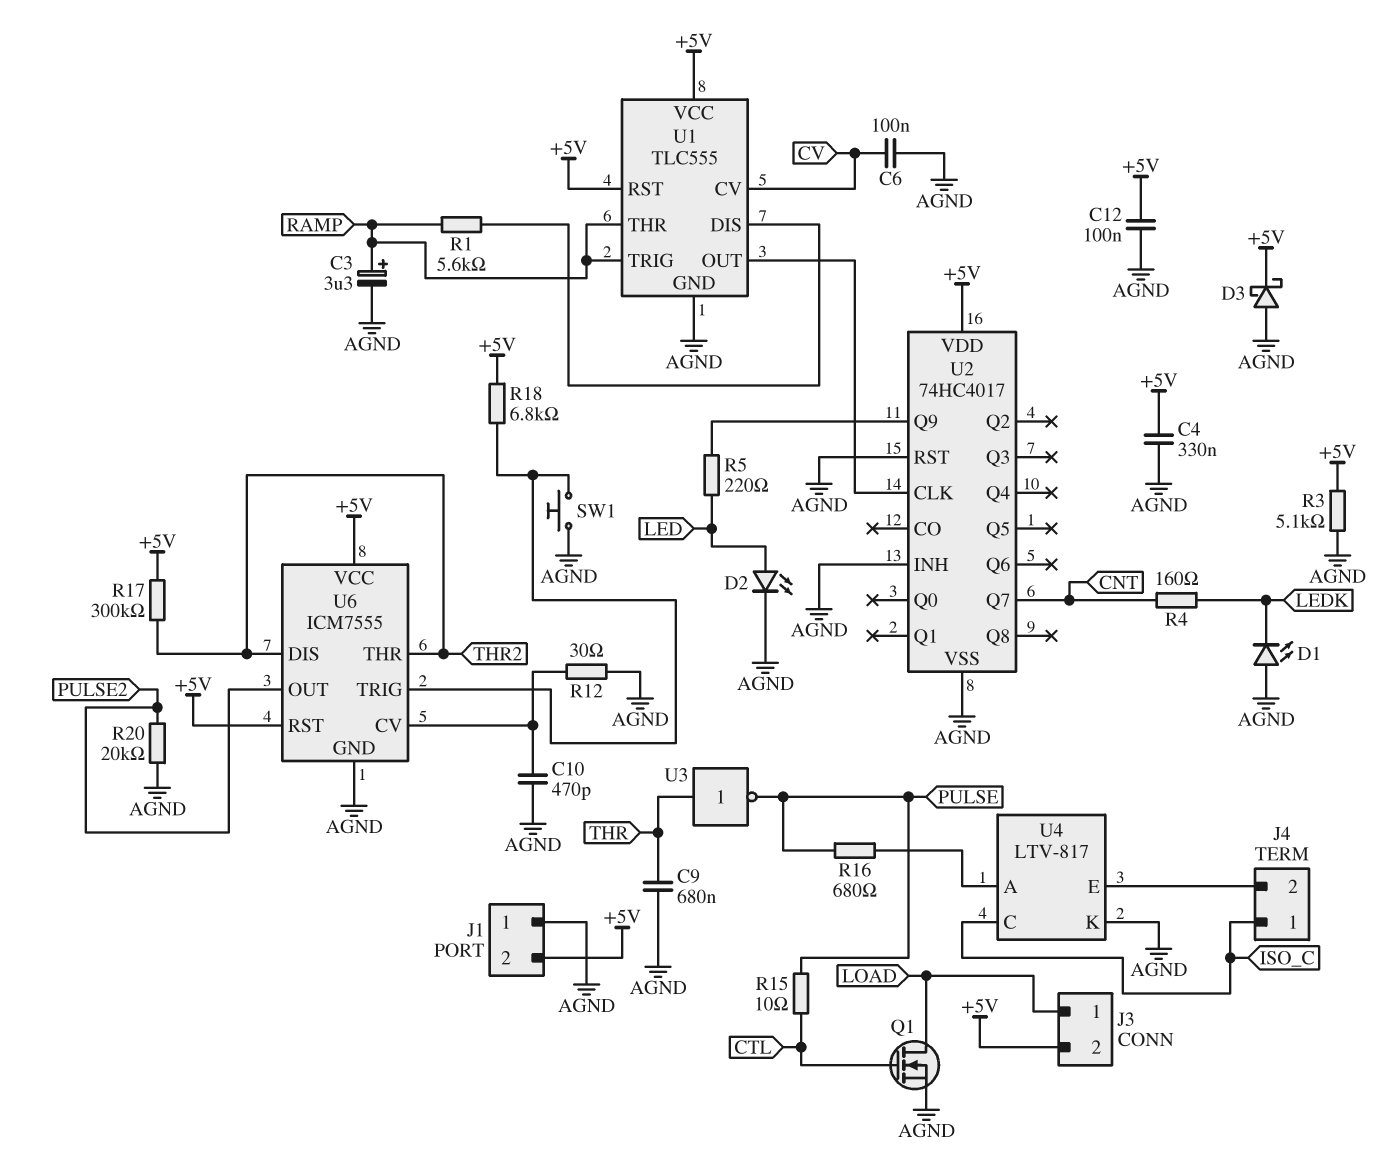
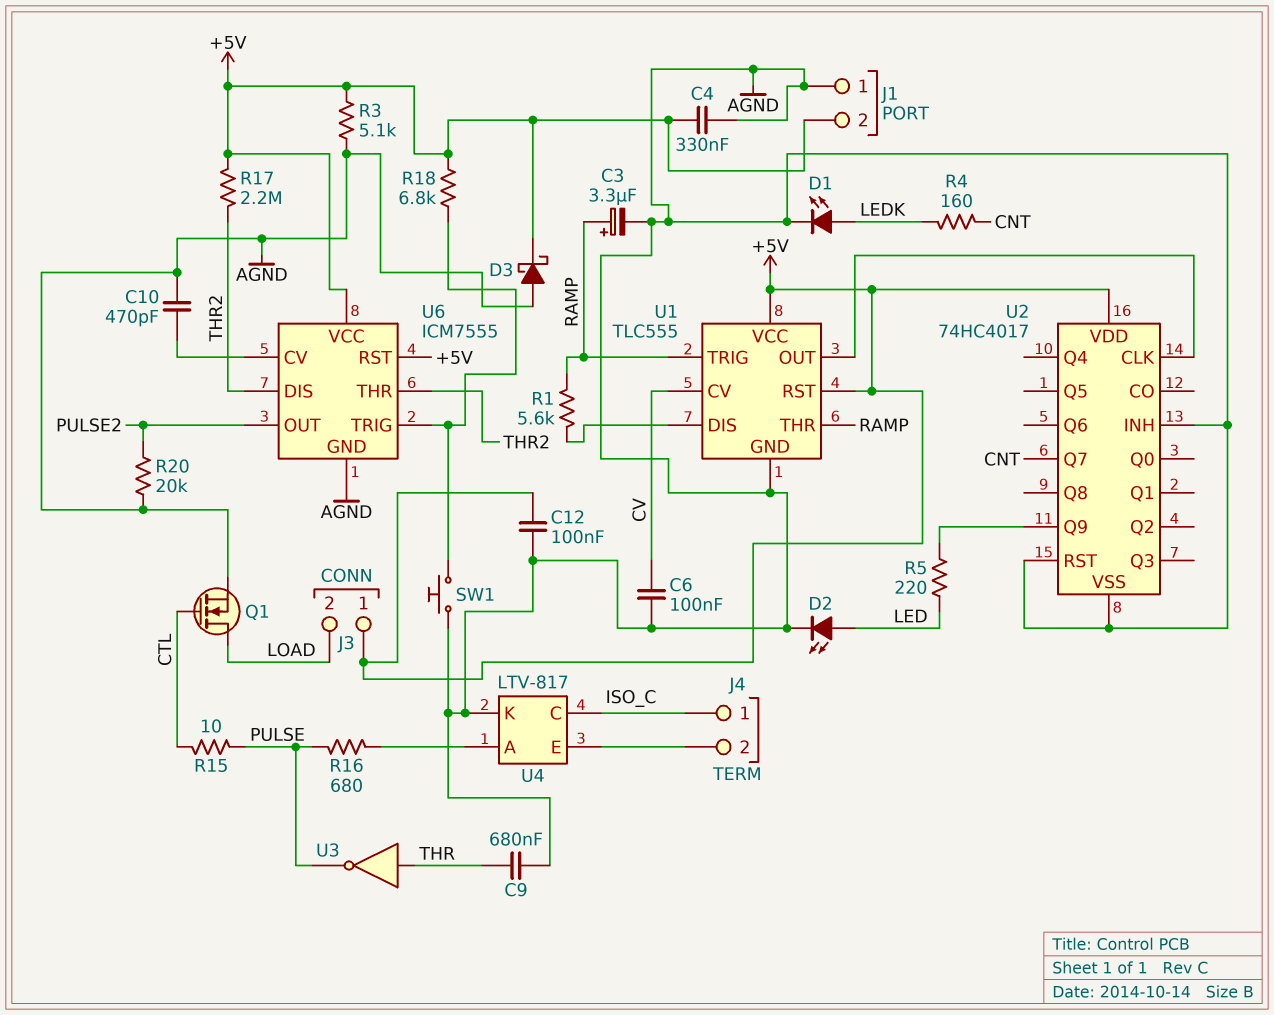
D1: LED (A AGND, K LEDK) -> LED (A LEDK, K AGND)
J3 pin 1: LOAD -> +5V
J3 pin 2: +5V -> LOAD
R12: 30 (AGND, U6/CV) -> none
R17: 300k (+5V, THR2) -> 2.2M (+5V, THR2)

